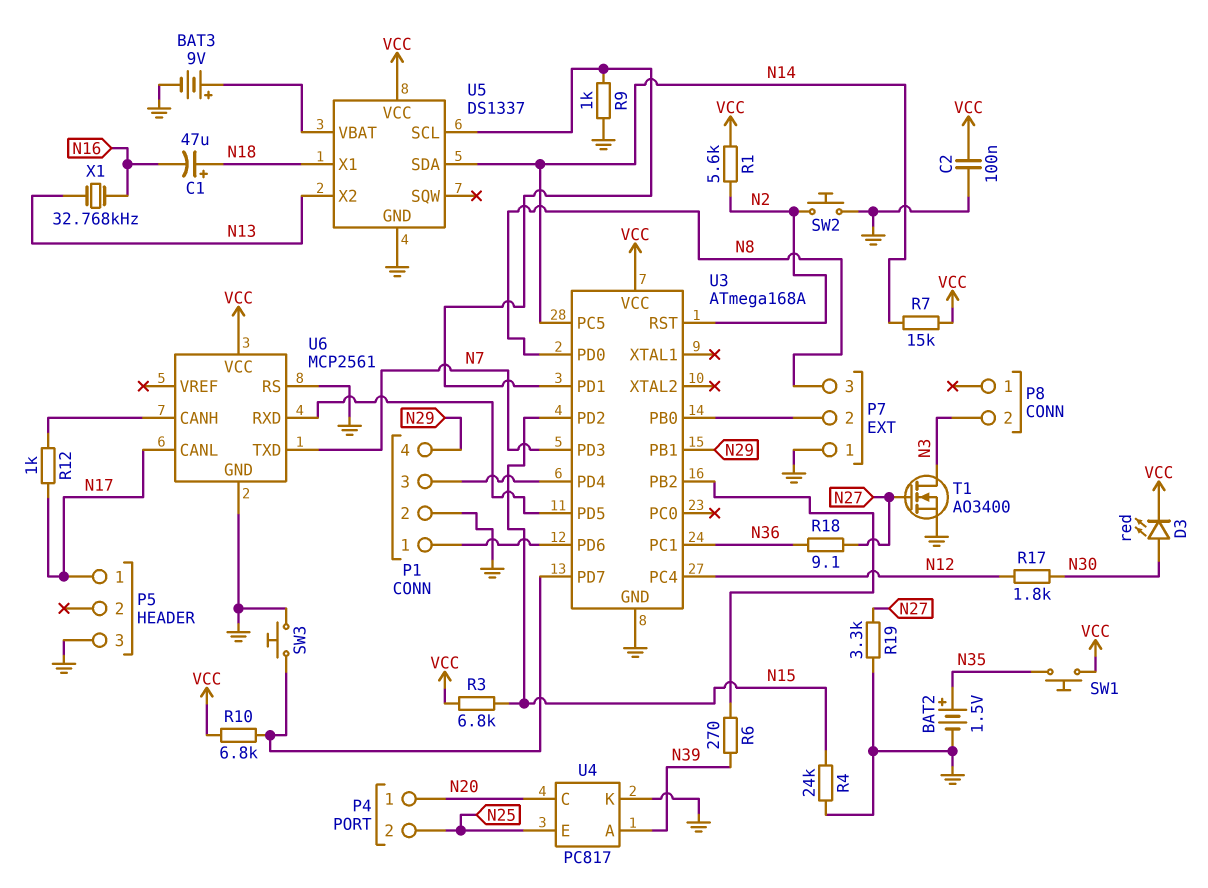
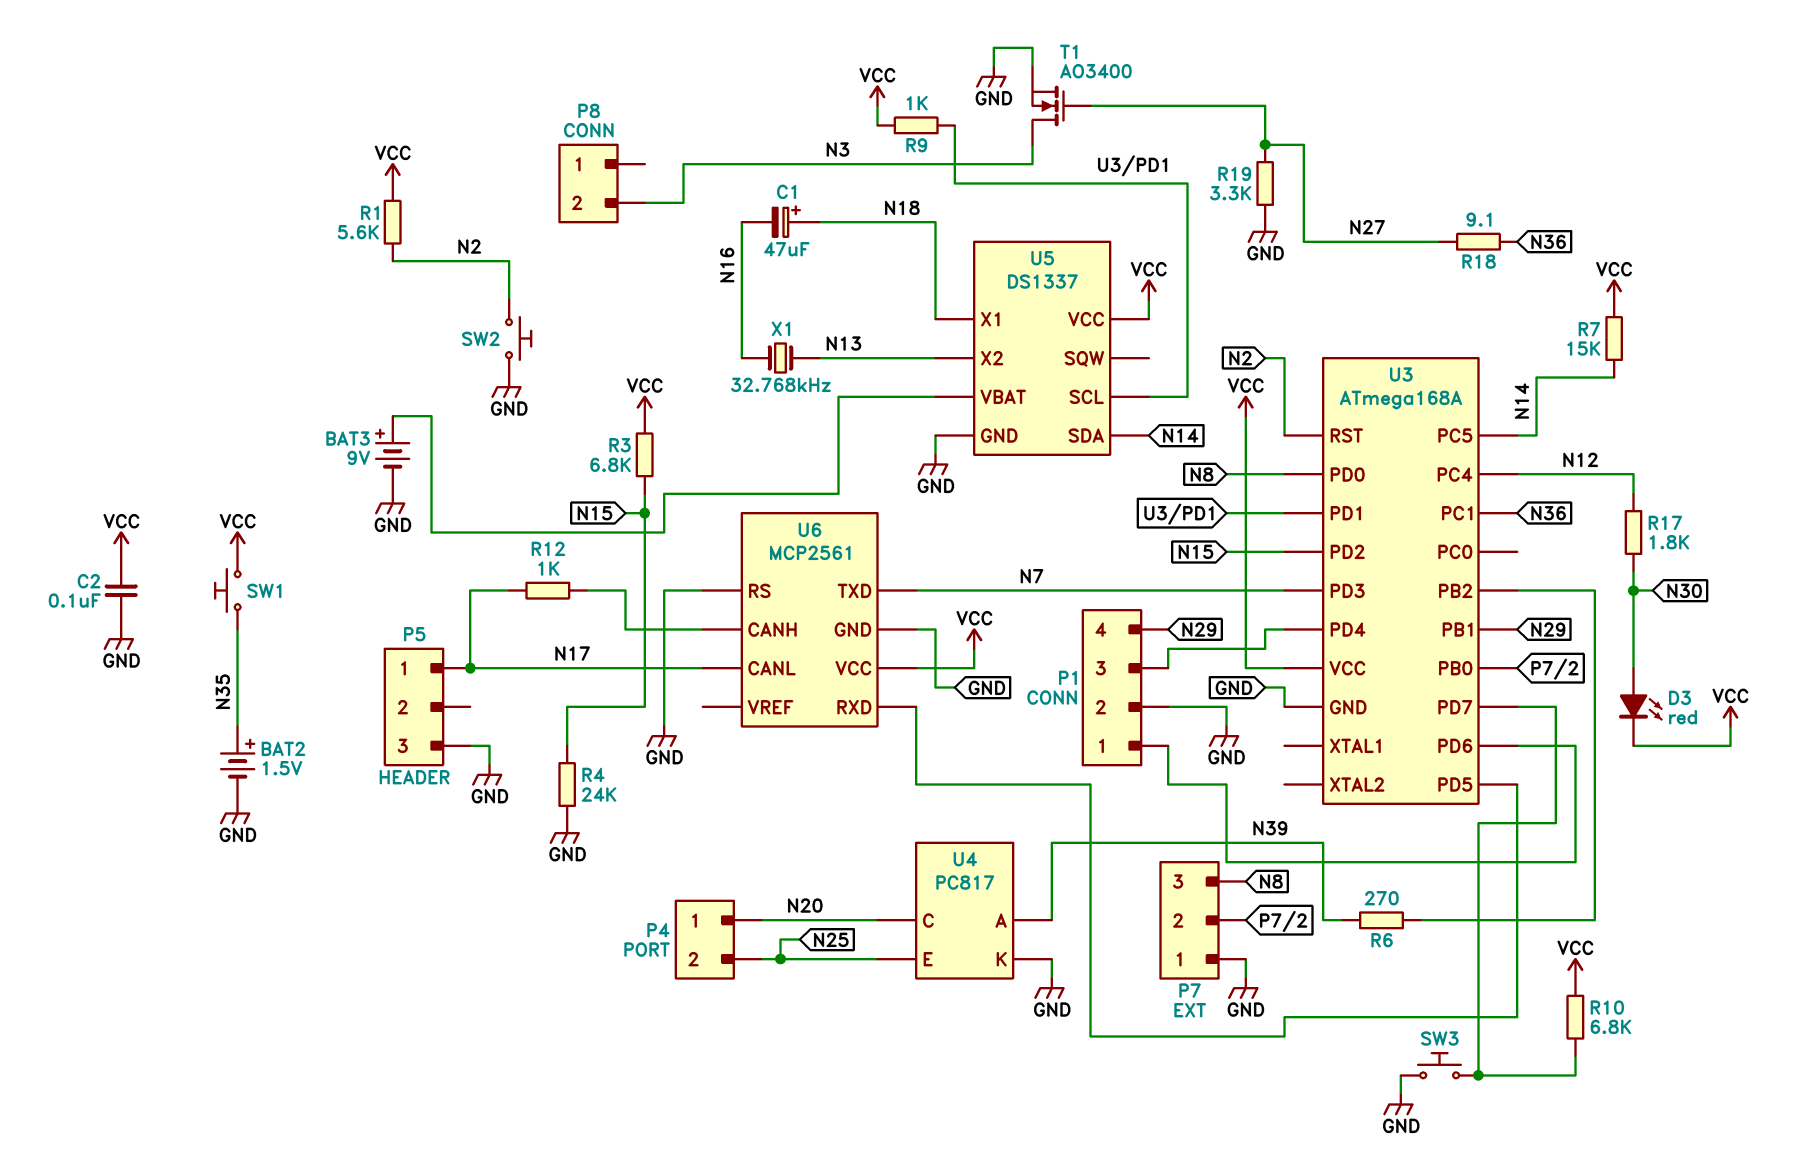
R9: 1k (GND, U3/PD1) -> 1k (U3/PD1, VCC)

